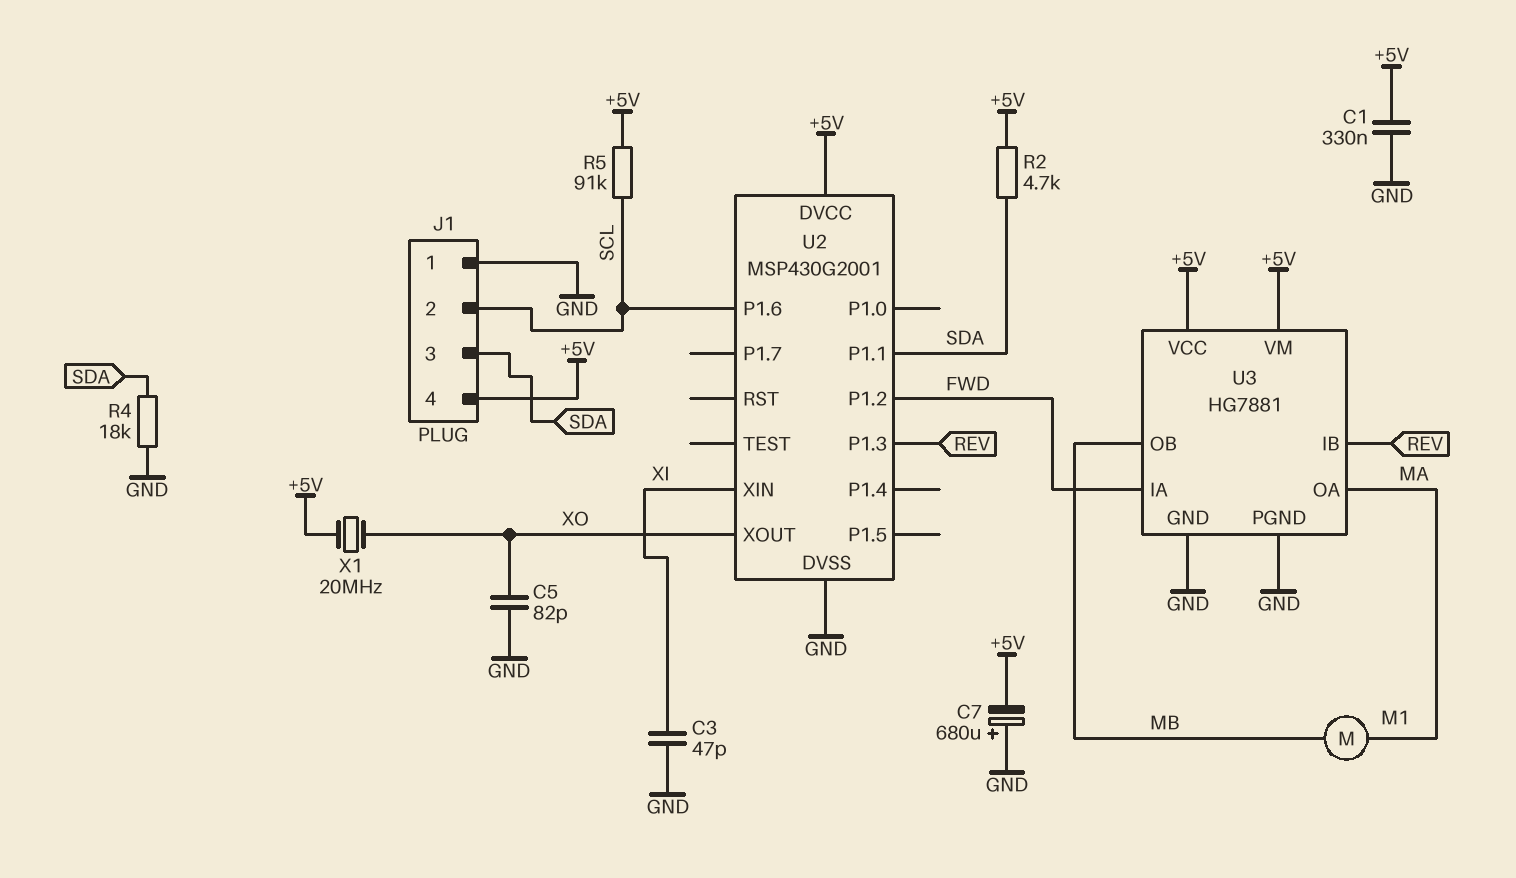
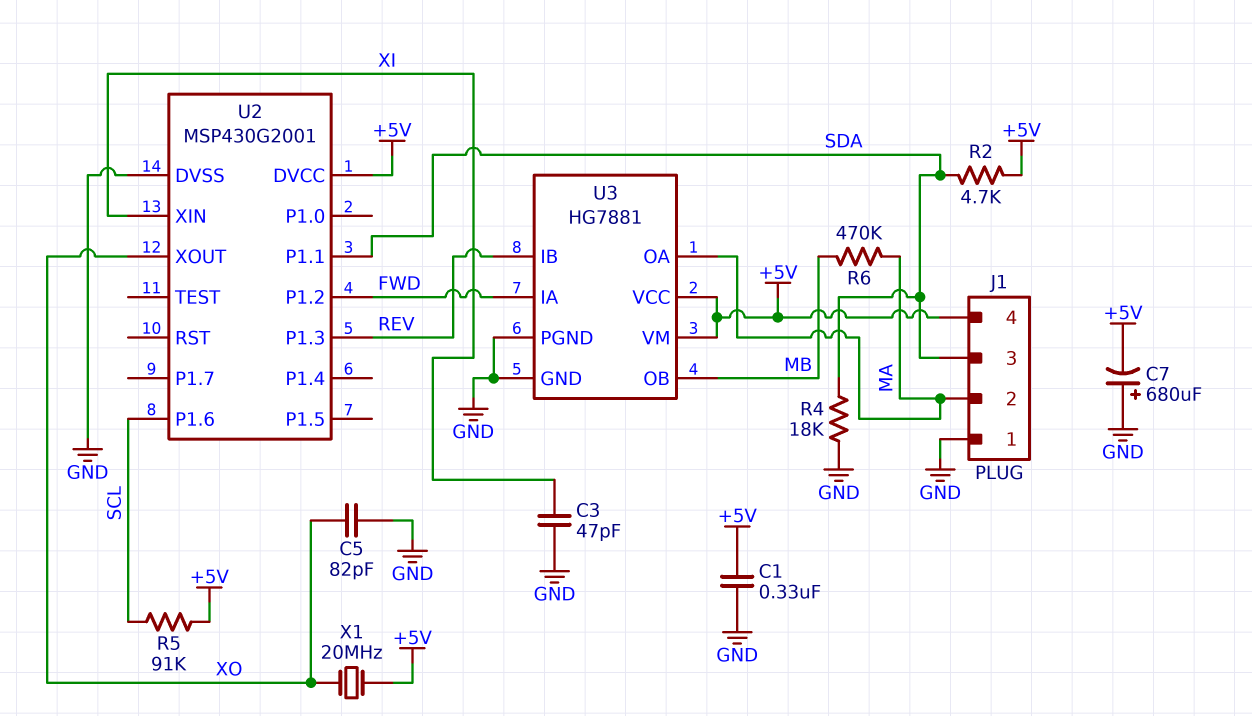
J1 pin 2: SCL -> MA
M1: motor (MA, MB) -> none
R6: none -> 470k (MA, MB)

